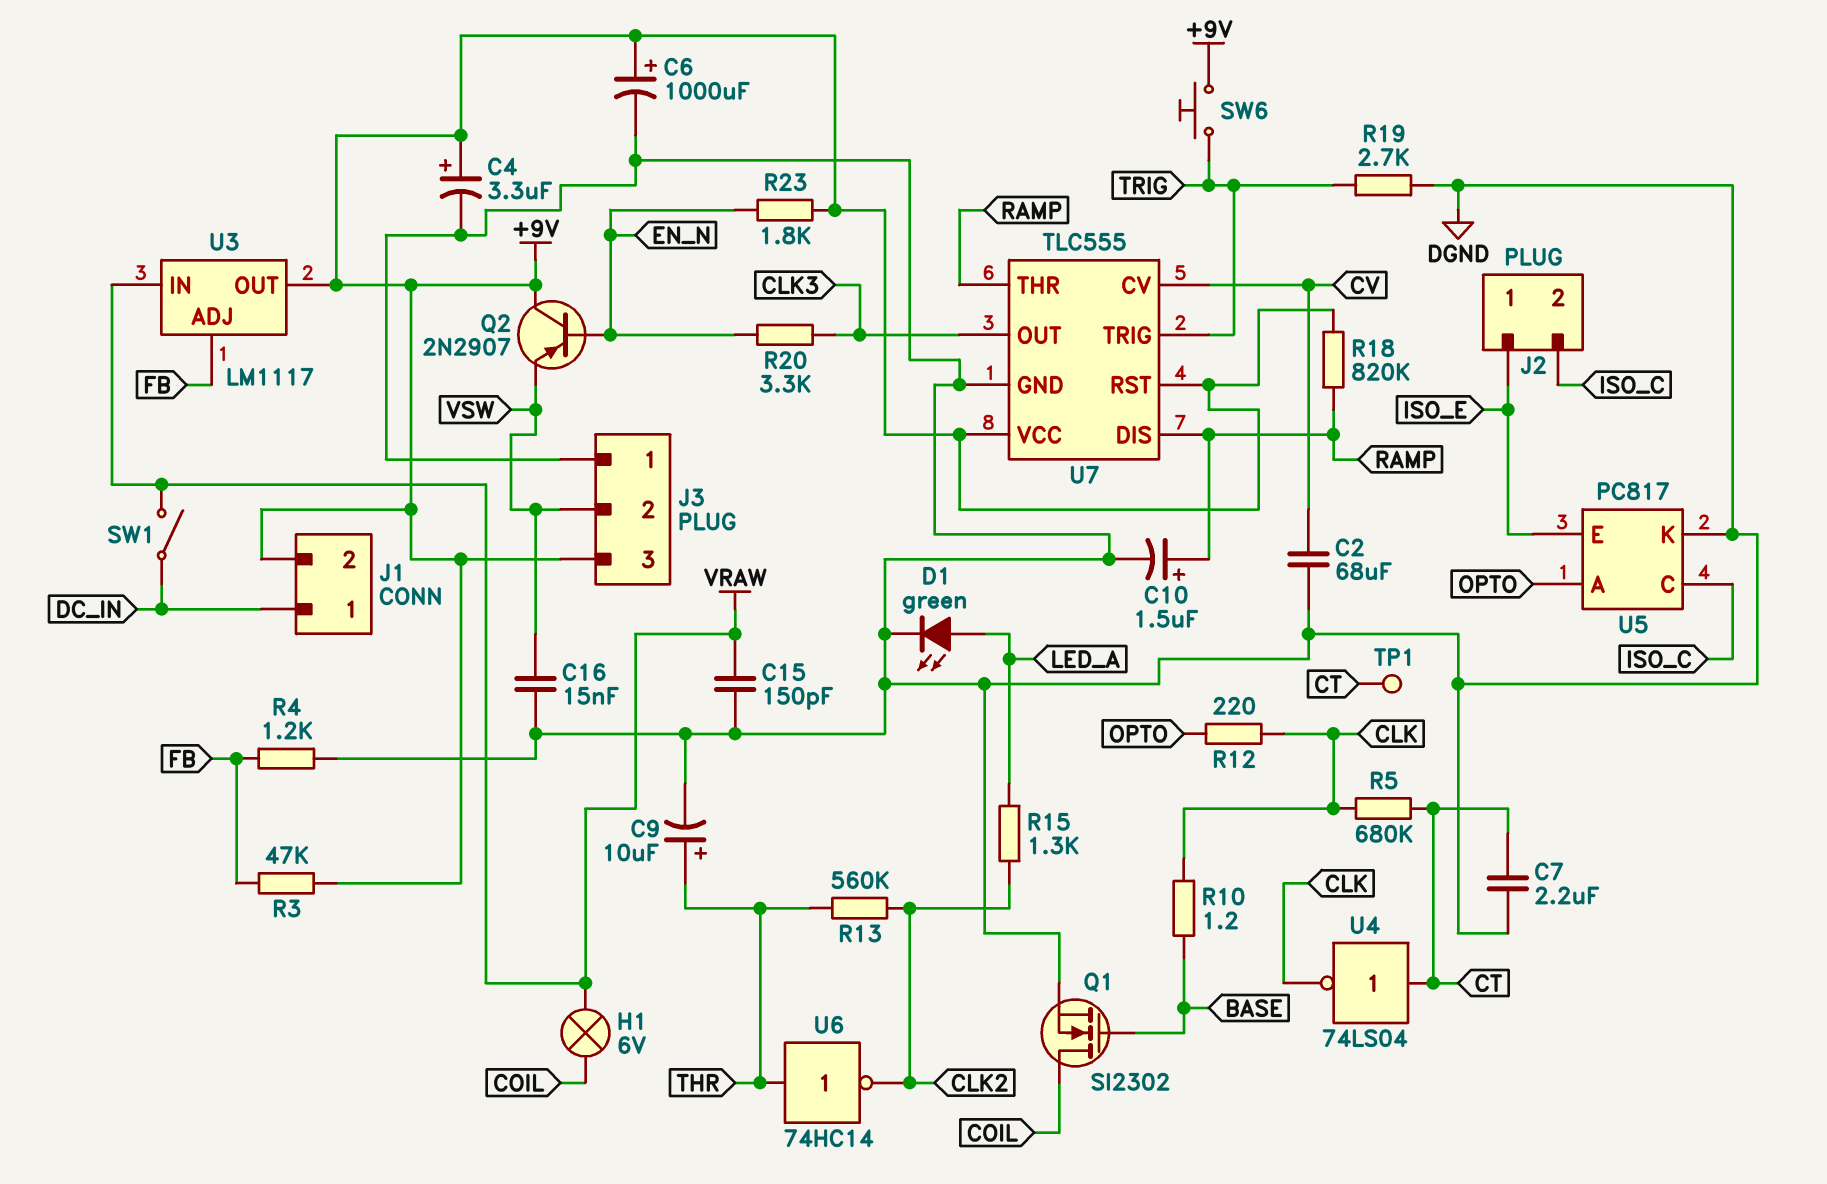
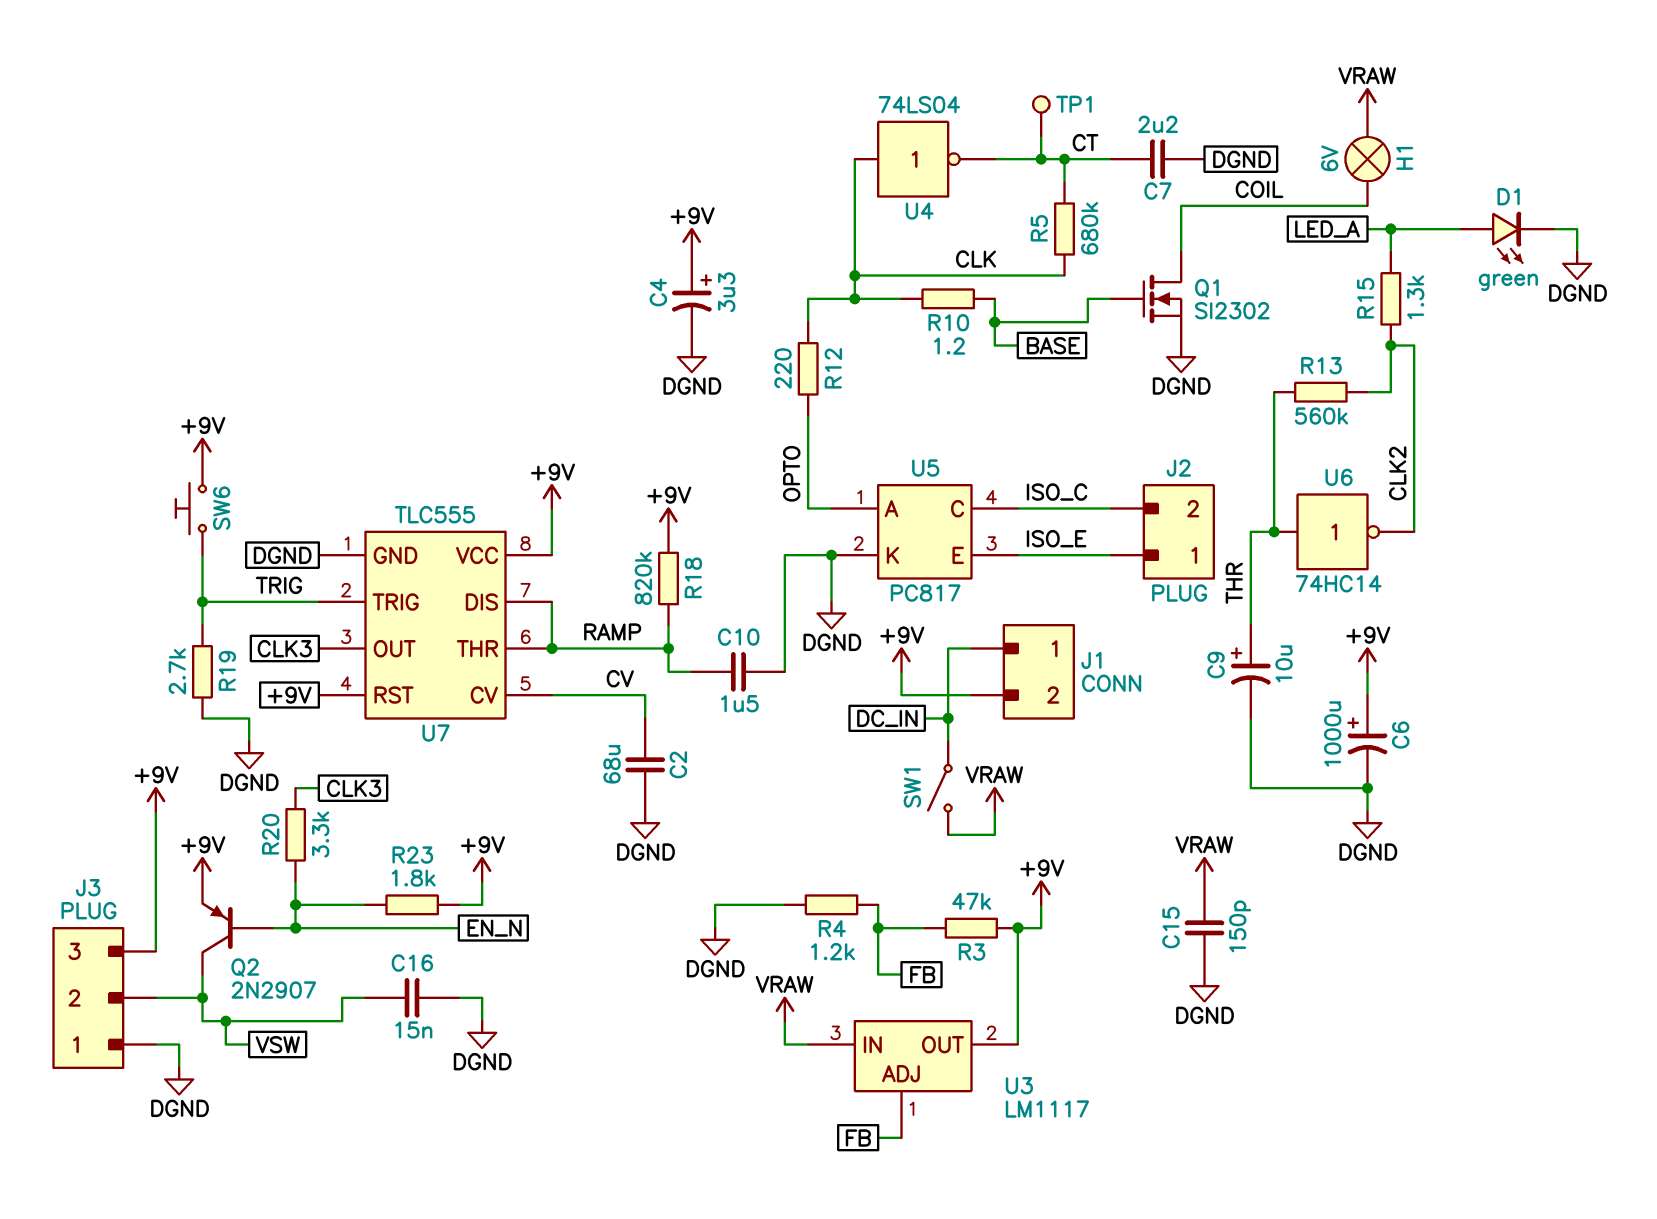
C10: 1.5uF (plus RAMP, minus DGND) -> 1.5uF (DGND, RAMP)
Q2: PNP 2N2907 (B EN_N, C +9V, E VSW) -> PNP 2N2907 (B EN_N, C VSW, E +9V)
U4: NOT 74LS04 (in CT, out CLK) -> NOT 74LS04 (in CLK, out CT)

